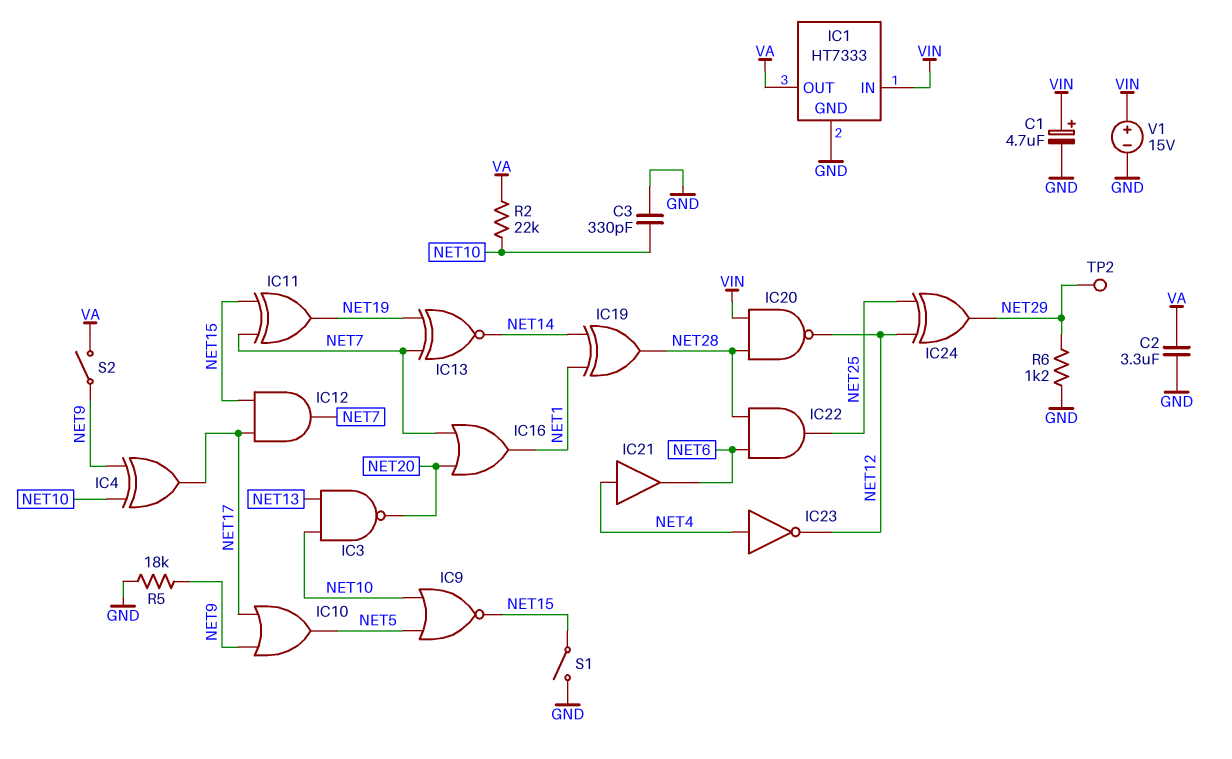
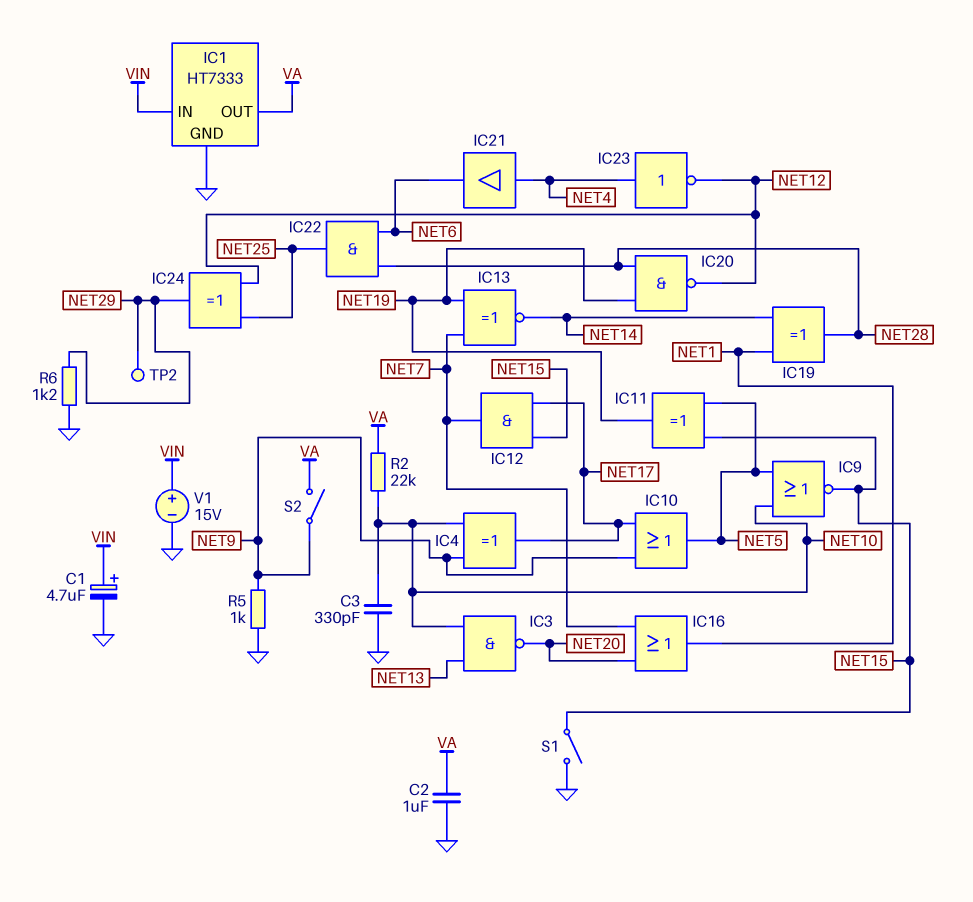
C2: 3.3uF (GND, VA) -> 1uF (GND, VA)
IC11: XOR (in NET7, in NET15, out NET19) -> XOR (in NET5, in NET15, out NET19)
IC20: NAND (in NET28, in VIN, out NET12) -> NAND (in NET19, in NET28, out NET12)
R5: 18k (GND, NET9) -> 1k (GND, NET9)

